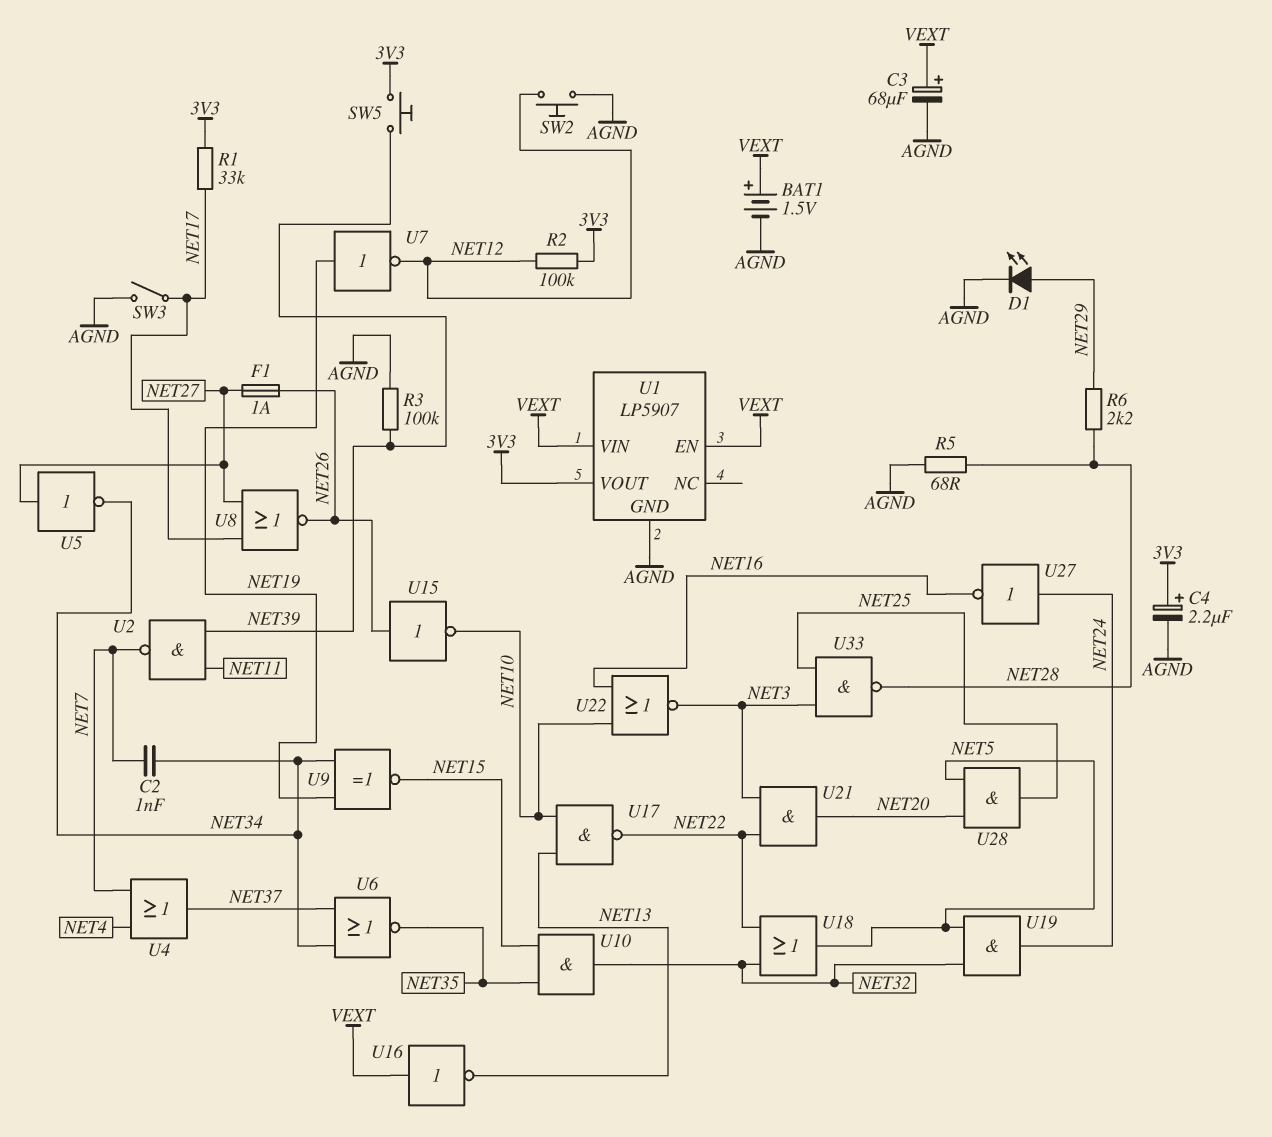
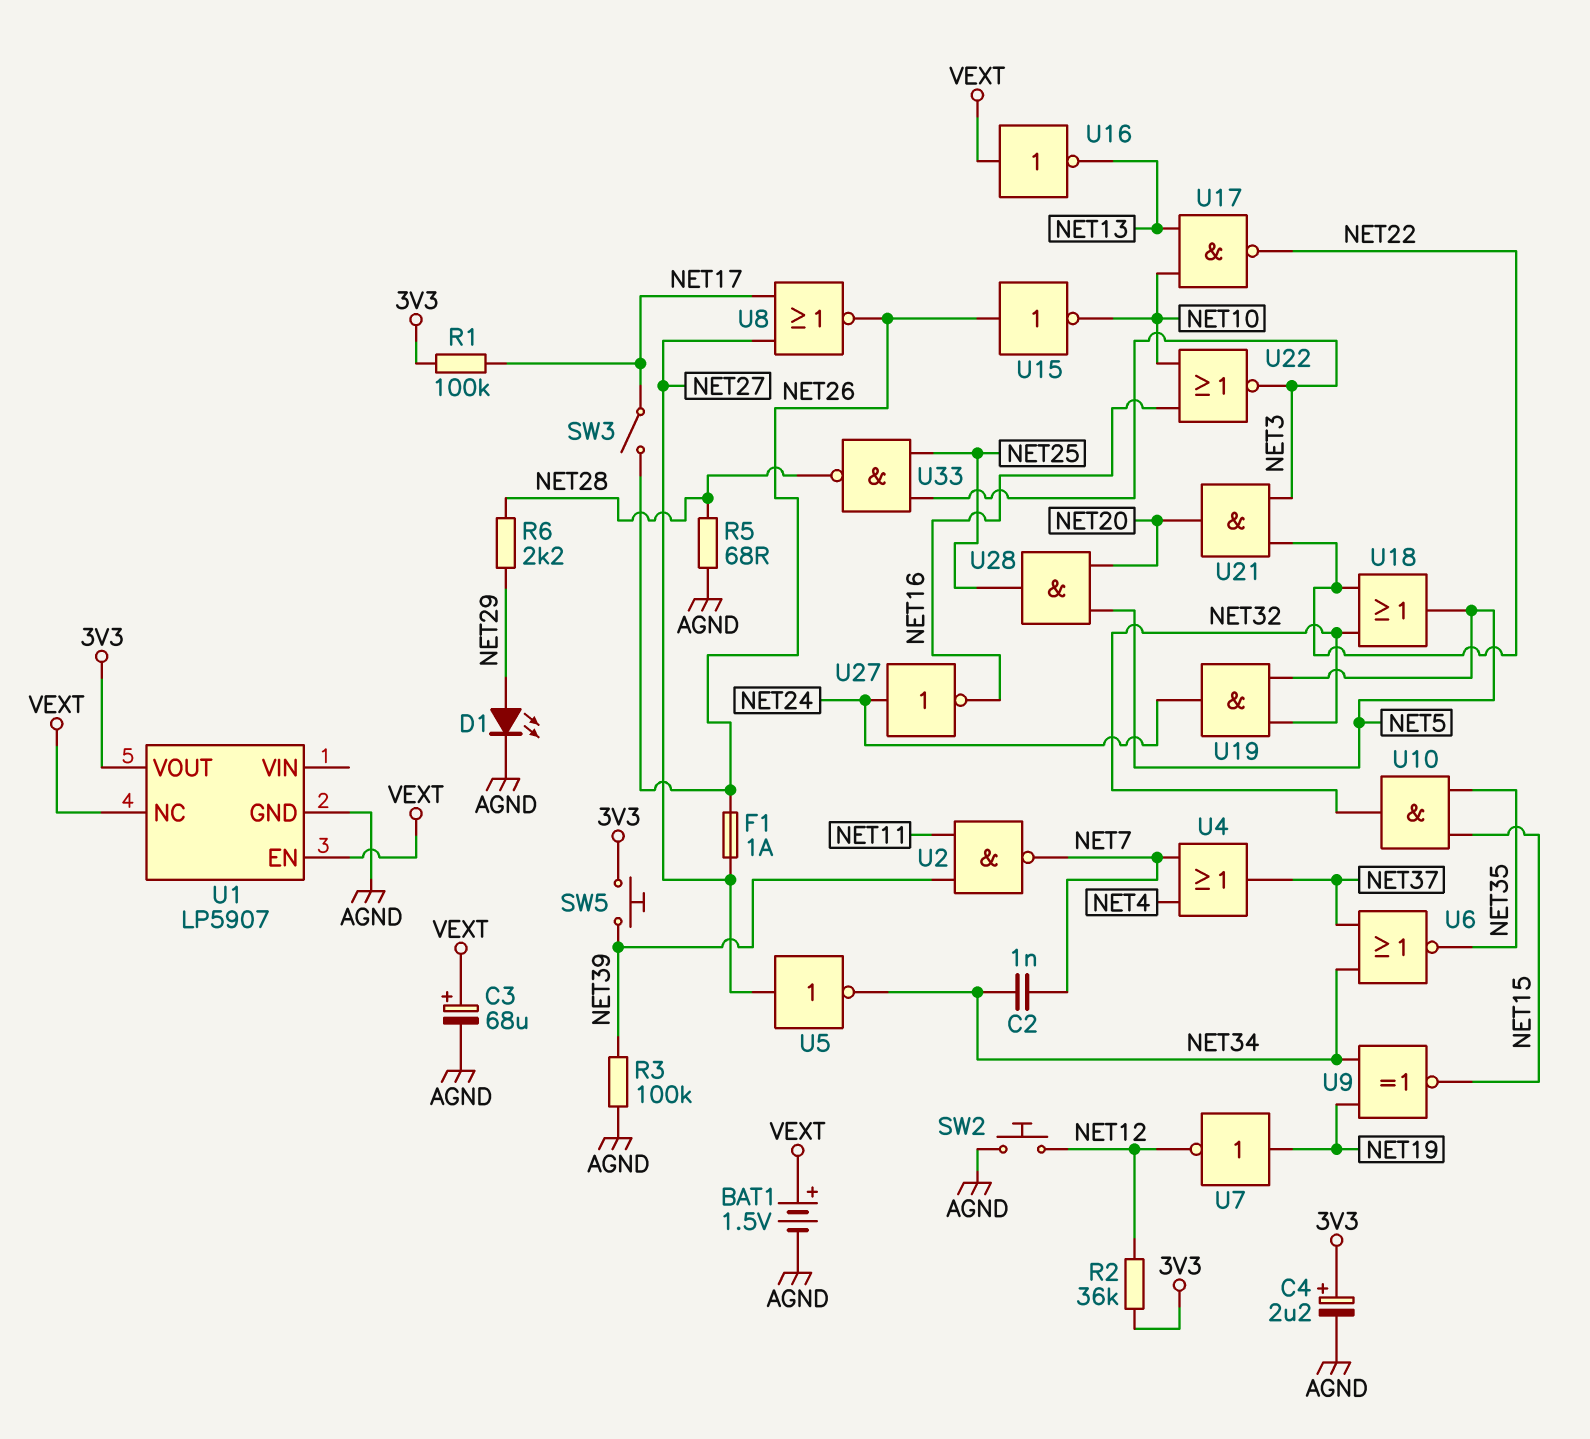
R1: 33k (3V3, NET17) -> 100k (3V3, NET17)
R2: 100k (3V3, NET12) -> 36k (3V3, NET12)
SW3: switch (AGND, NET17) -> switch (NET17, NET26)
U1 pin NC: none -> VEXT
U1 pin VIN: VEXT -> none

